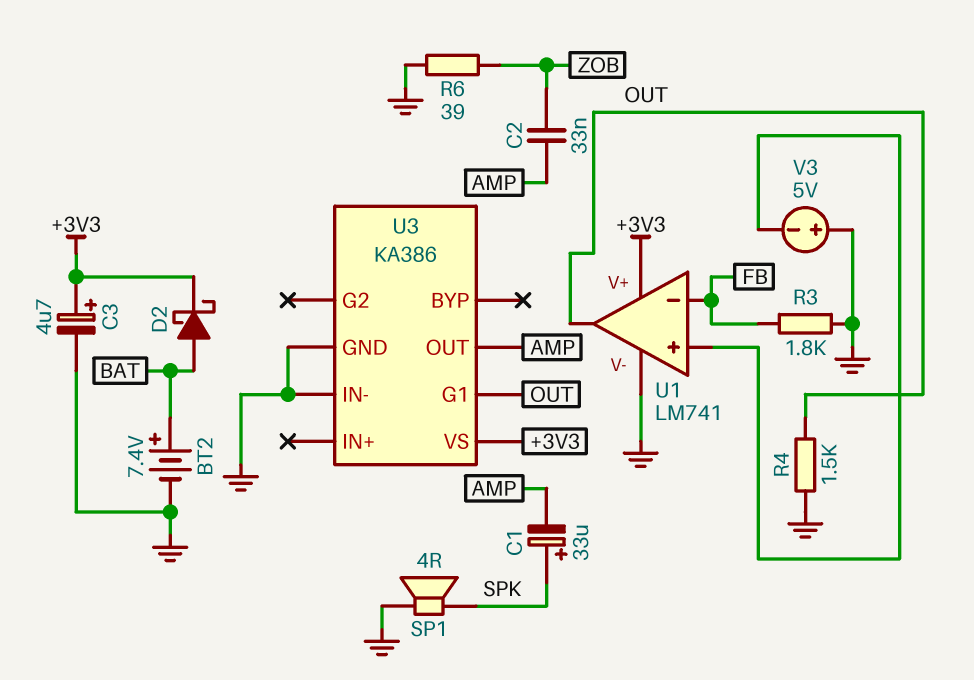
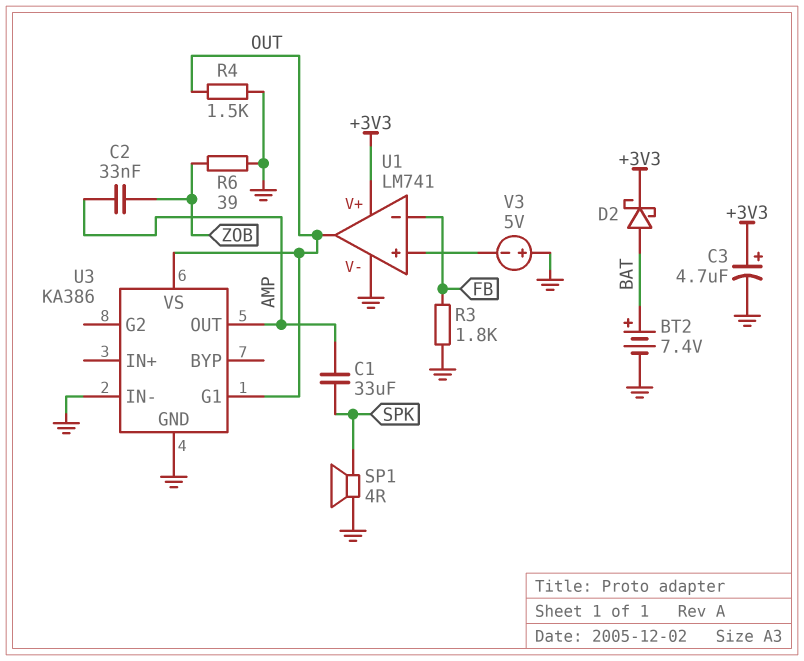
C1: 33uF (plus SPK, minus AMP) -> 33uF (AMP, SPK)
U3 pin VS: +3V3 -> OUT

